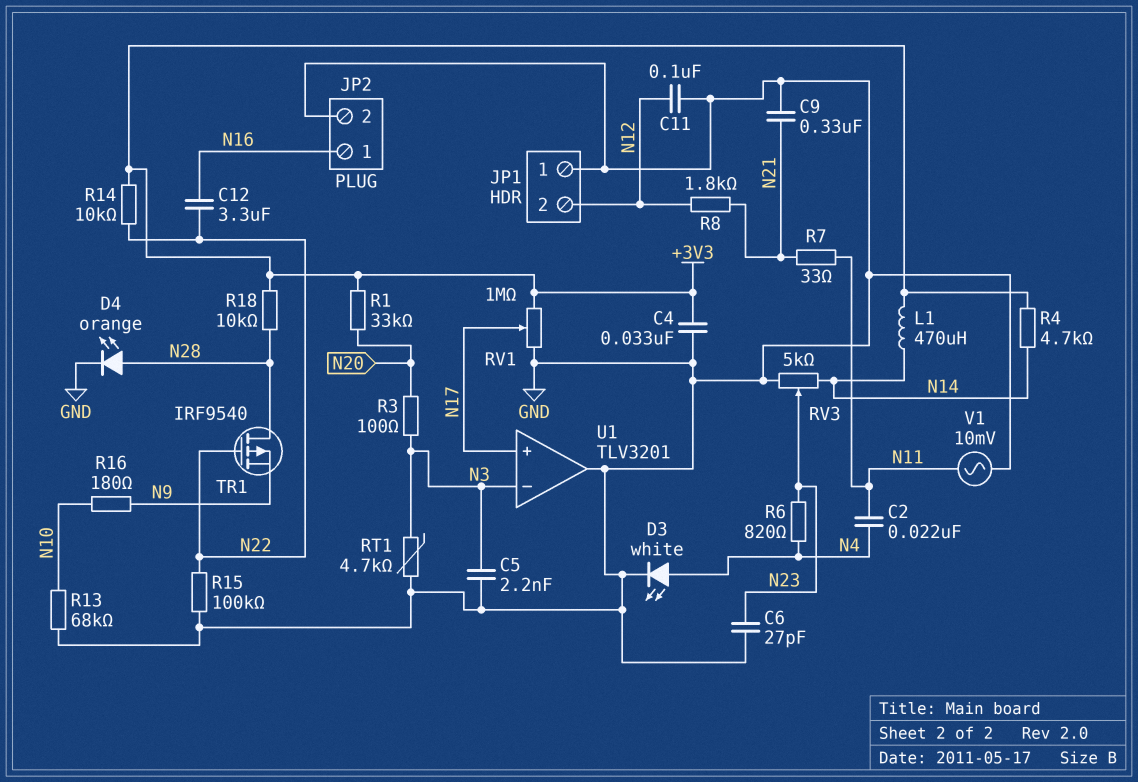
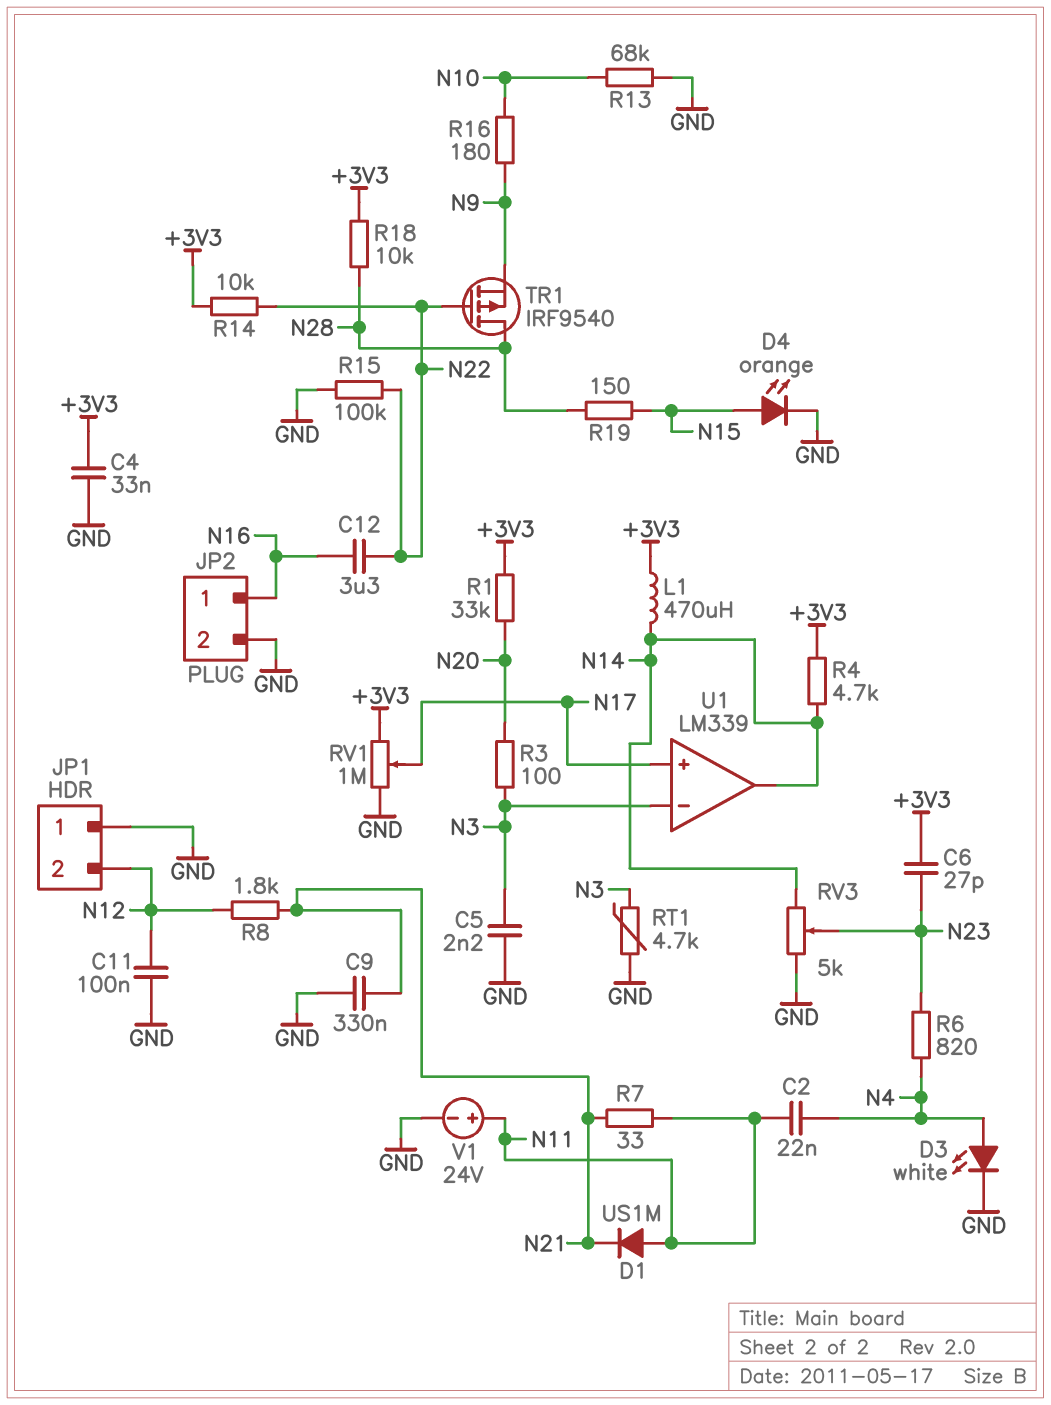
C6: 27pF (GND, N23) -> 27pF (+3V3, N23)
D1: none -> diode US1M (A N11, K N21)
D4: LED orange (A N28, K GND) -> LED orange (A N15, K GND)
R19: none -> 150 (N15, N28)
U1: TLV3201 -> LM339
U1 pin out: GND -> N14
V1: AC 10mV (GND, N11) -> 24V (plus N11, minus GND)

